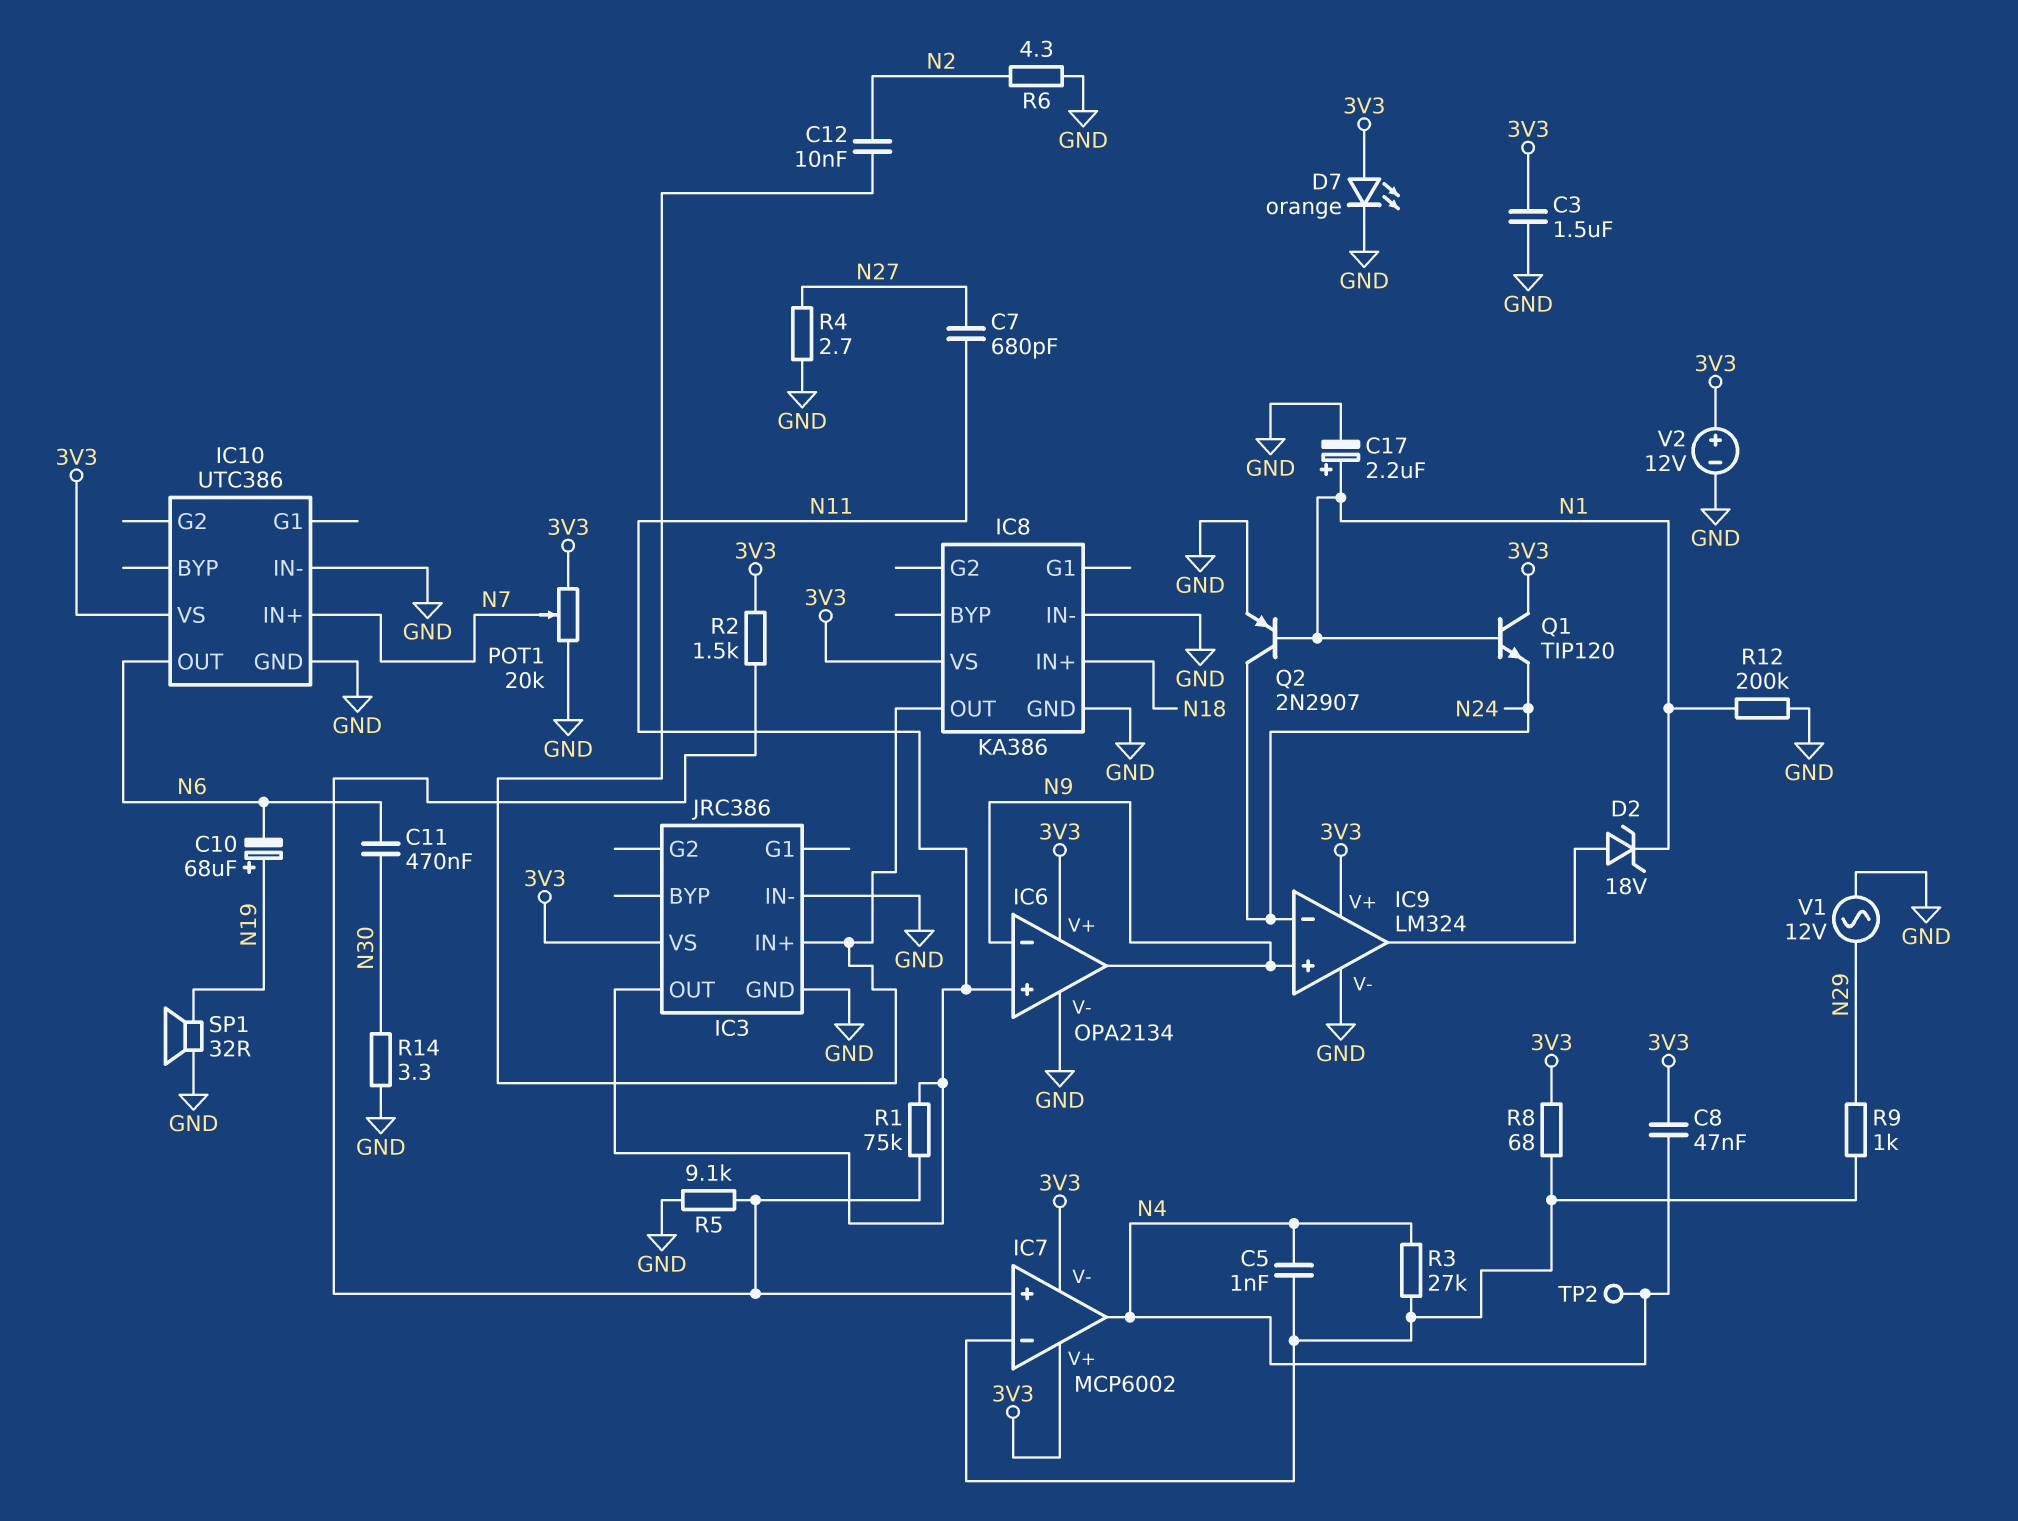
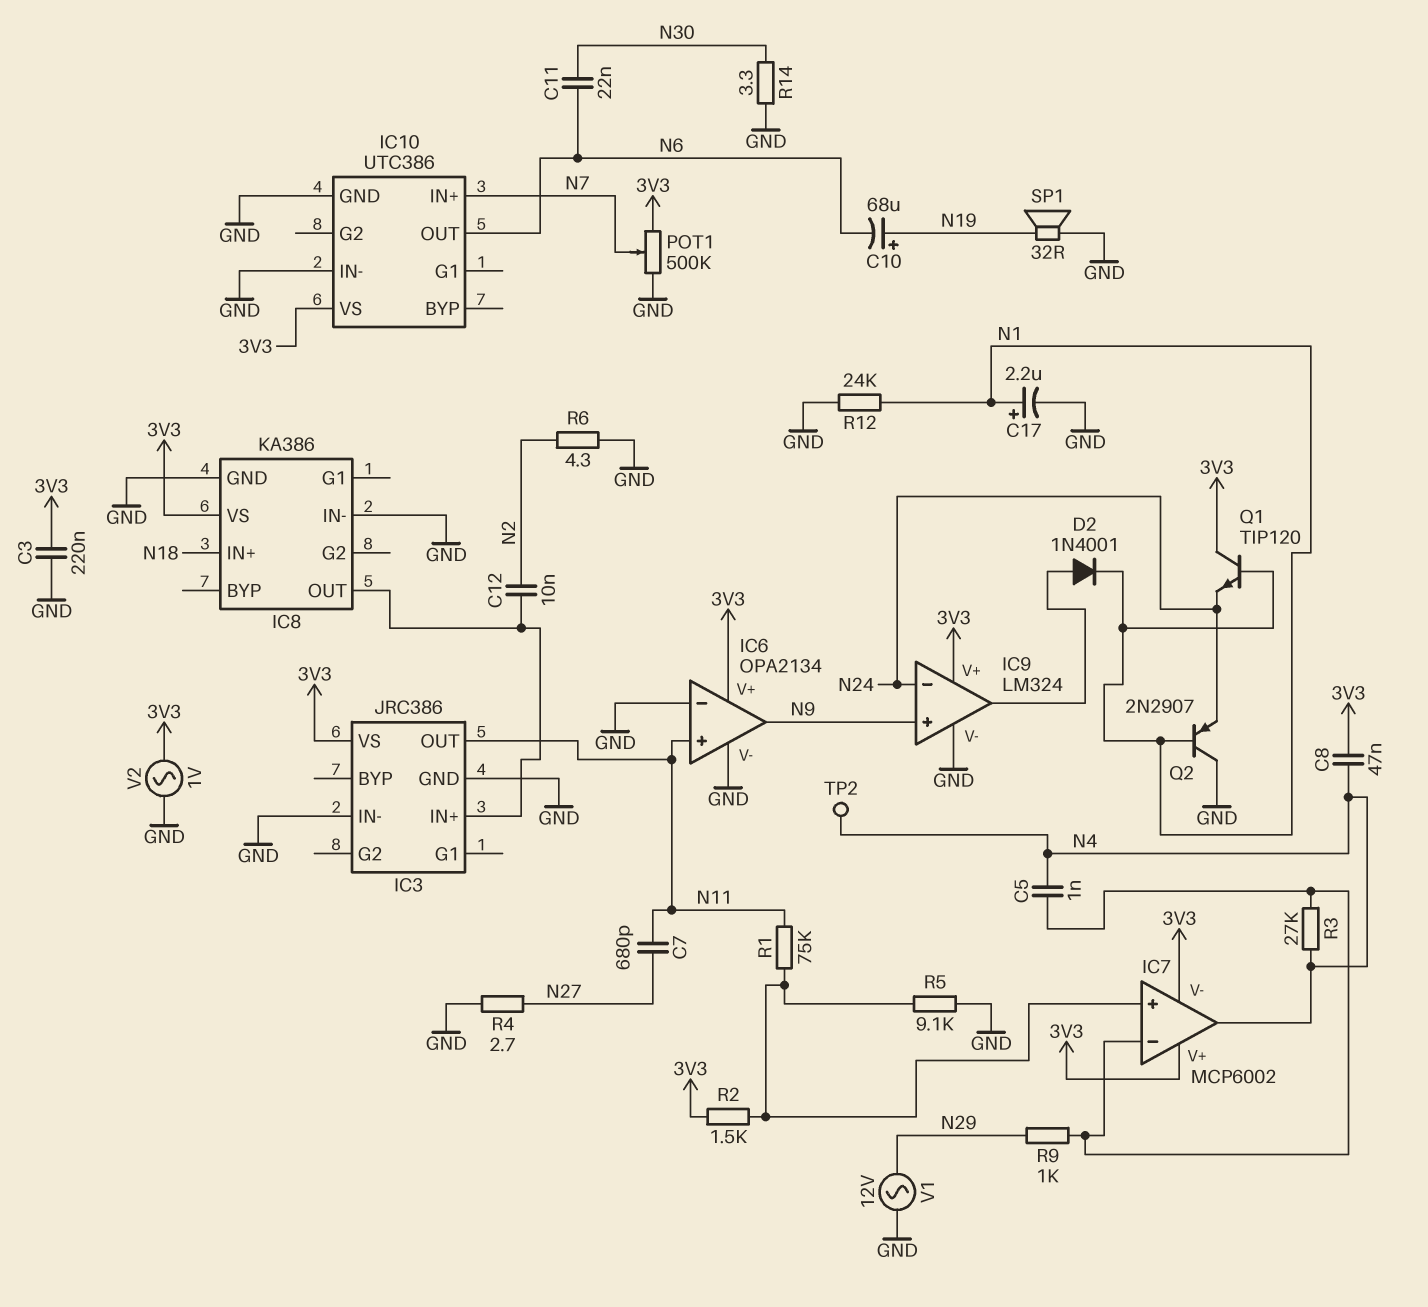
C3: 1.5uF (3V3, GND) -> 220nF (3V3, GND)
C11: 470nF (N6, N30) -> 22nF (N6, N30)
D2: zener 18V (A IC9/out, K N1) -> diode 1N4001 (A IC9/out, K N1)
D7: LED orange (A 3V3, K GND) -> none
IC6 pin in-: N9 -> GND
POT1: 20k (3V3, GND, wiper N7) -> 500k (3V3, GND, wiper N7)
Q2: PNP 2N2907 (B N1, C N24, E GND) -> PNP 2N2907 (B N1, C GND, E N24)
R8: 68 (3V3, IC7/in-) -> none
R12: 200k (GND, N1) -> 24k (GND, N1)
V2: 12V (plus 3V3, minus GND) -> AC 1V (3V3, GND)

